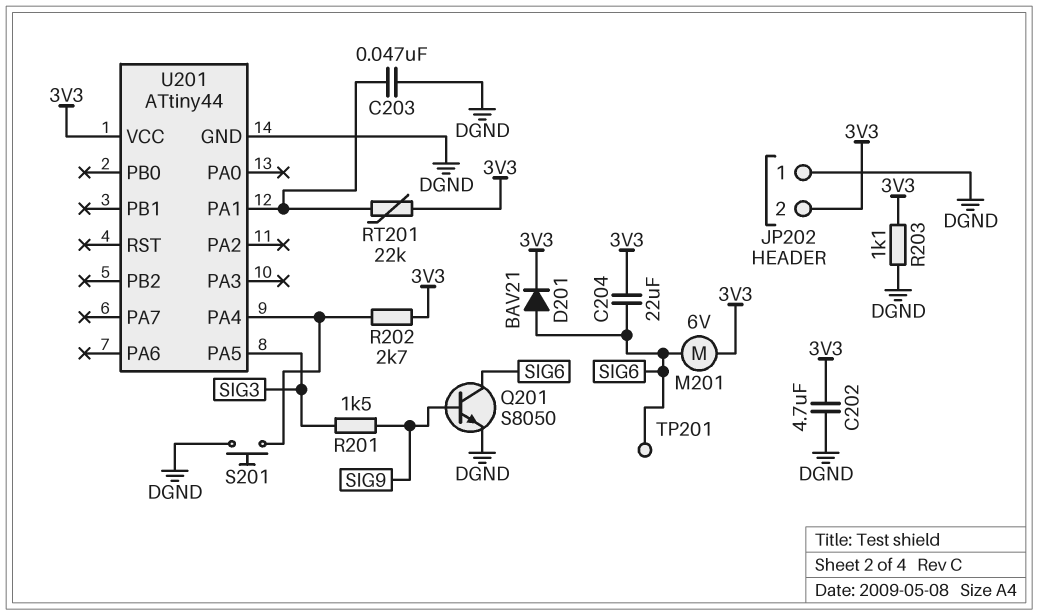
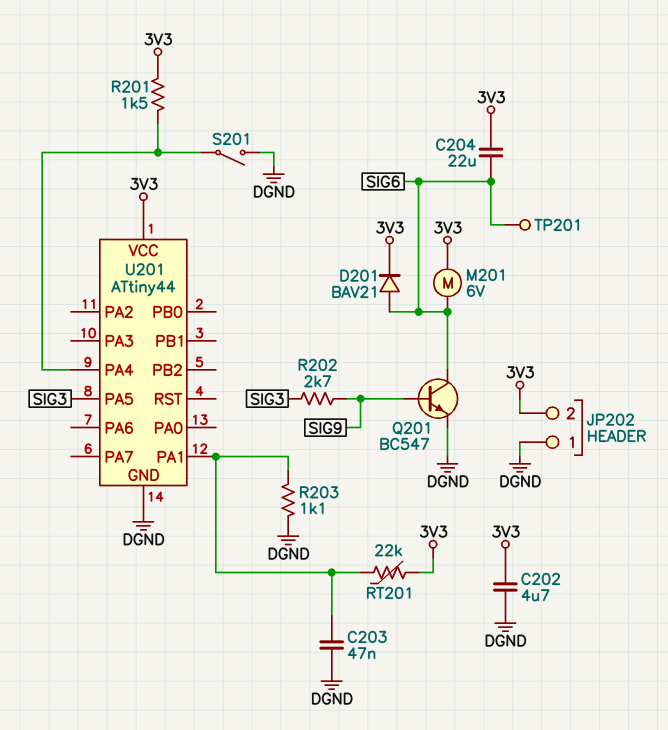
Q201: NPN S8050 (B SIG9, C SIG6, E DGND) -> NPN BC547 (B SIG9, C SIG6, E DGND)
R201: 1.5k (SIG3, SIG9) -> 1.5k (3V3, U201/PA4)
R202: 2.7k (3V3, U201/PA4) -> 2.7k (SIG3, SIG9)
R203: 1.1k (3V3, DGND) -> 1.1k (DGND, U201/PA1)
S201: button (DGND, U201/PA4) -> switch (DGND, U201/PA4)

